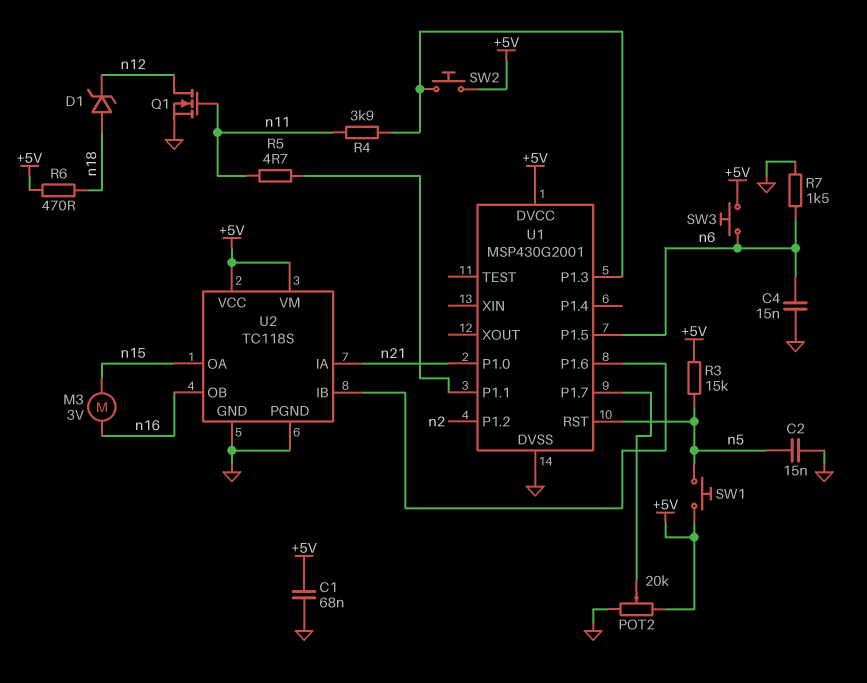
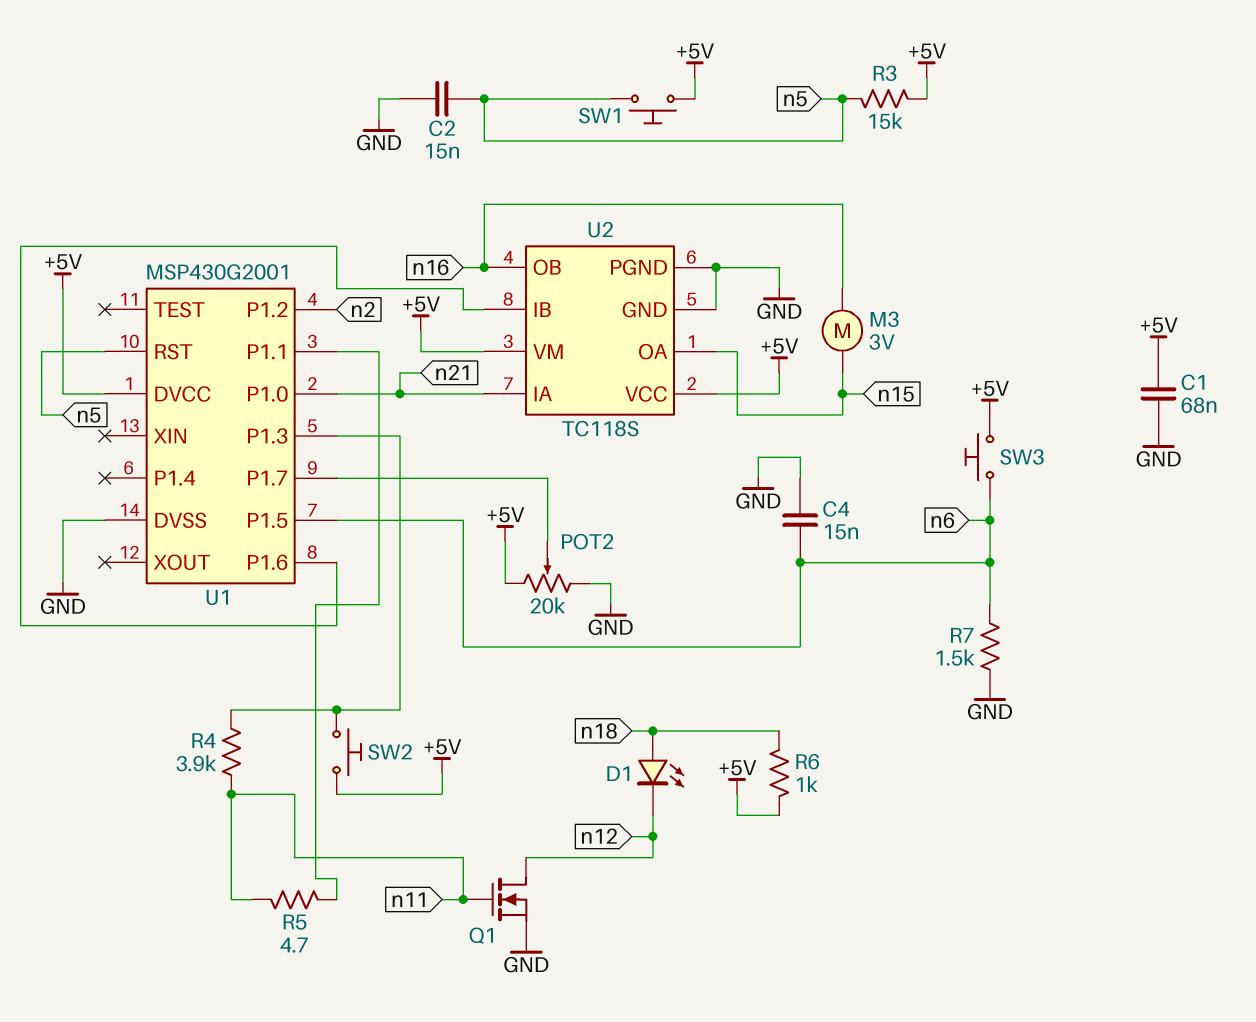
D1: zener (A n18, K n12) -> LED (A n18, K n12)
R6: 470 (+5V, n18) -> 1k (+5V, n18)

